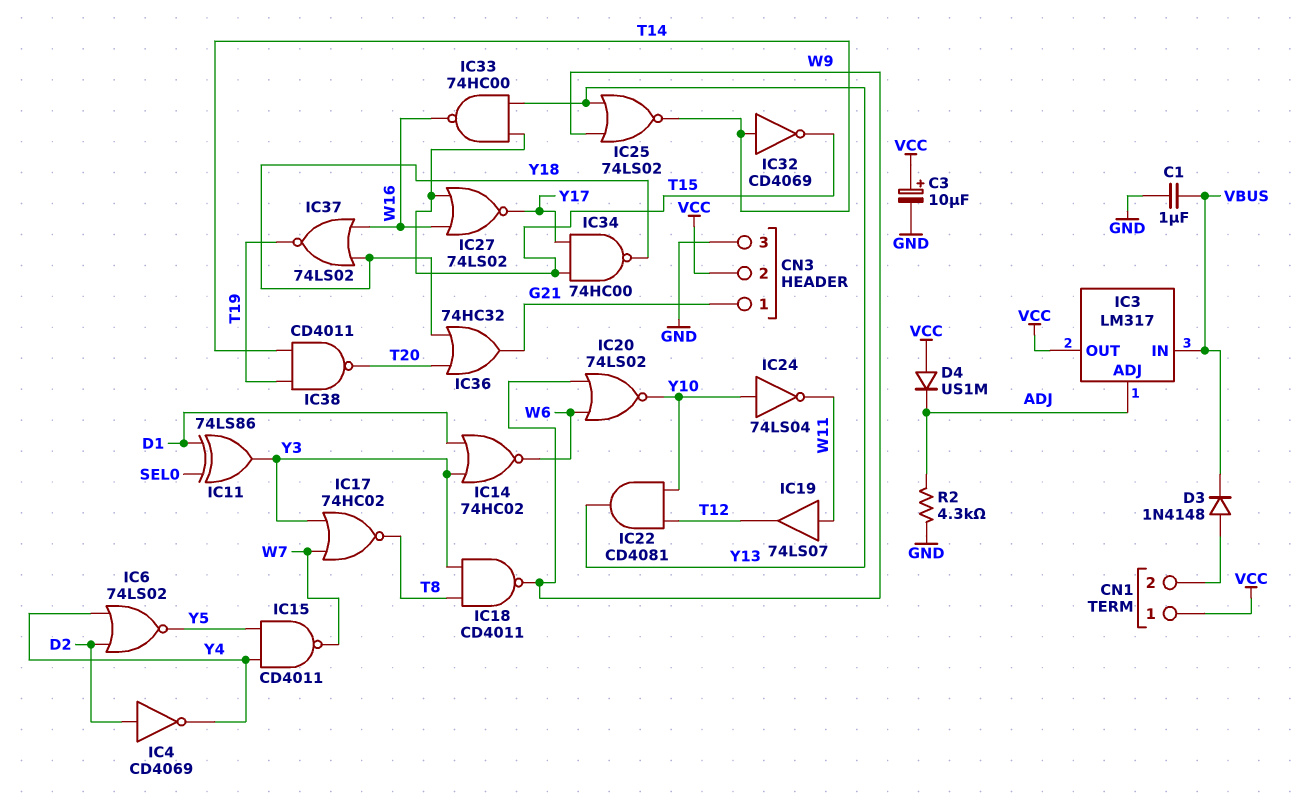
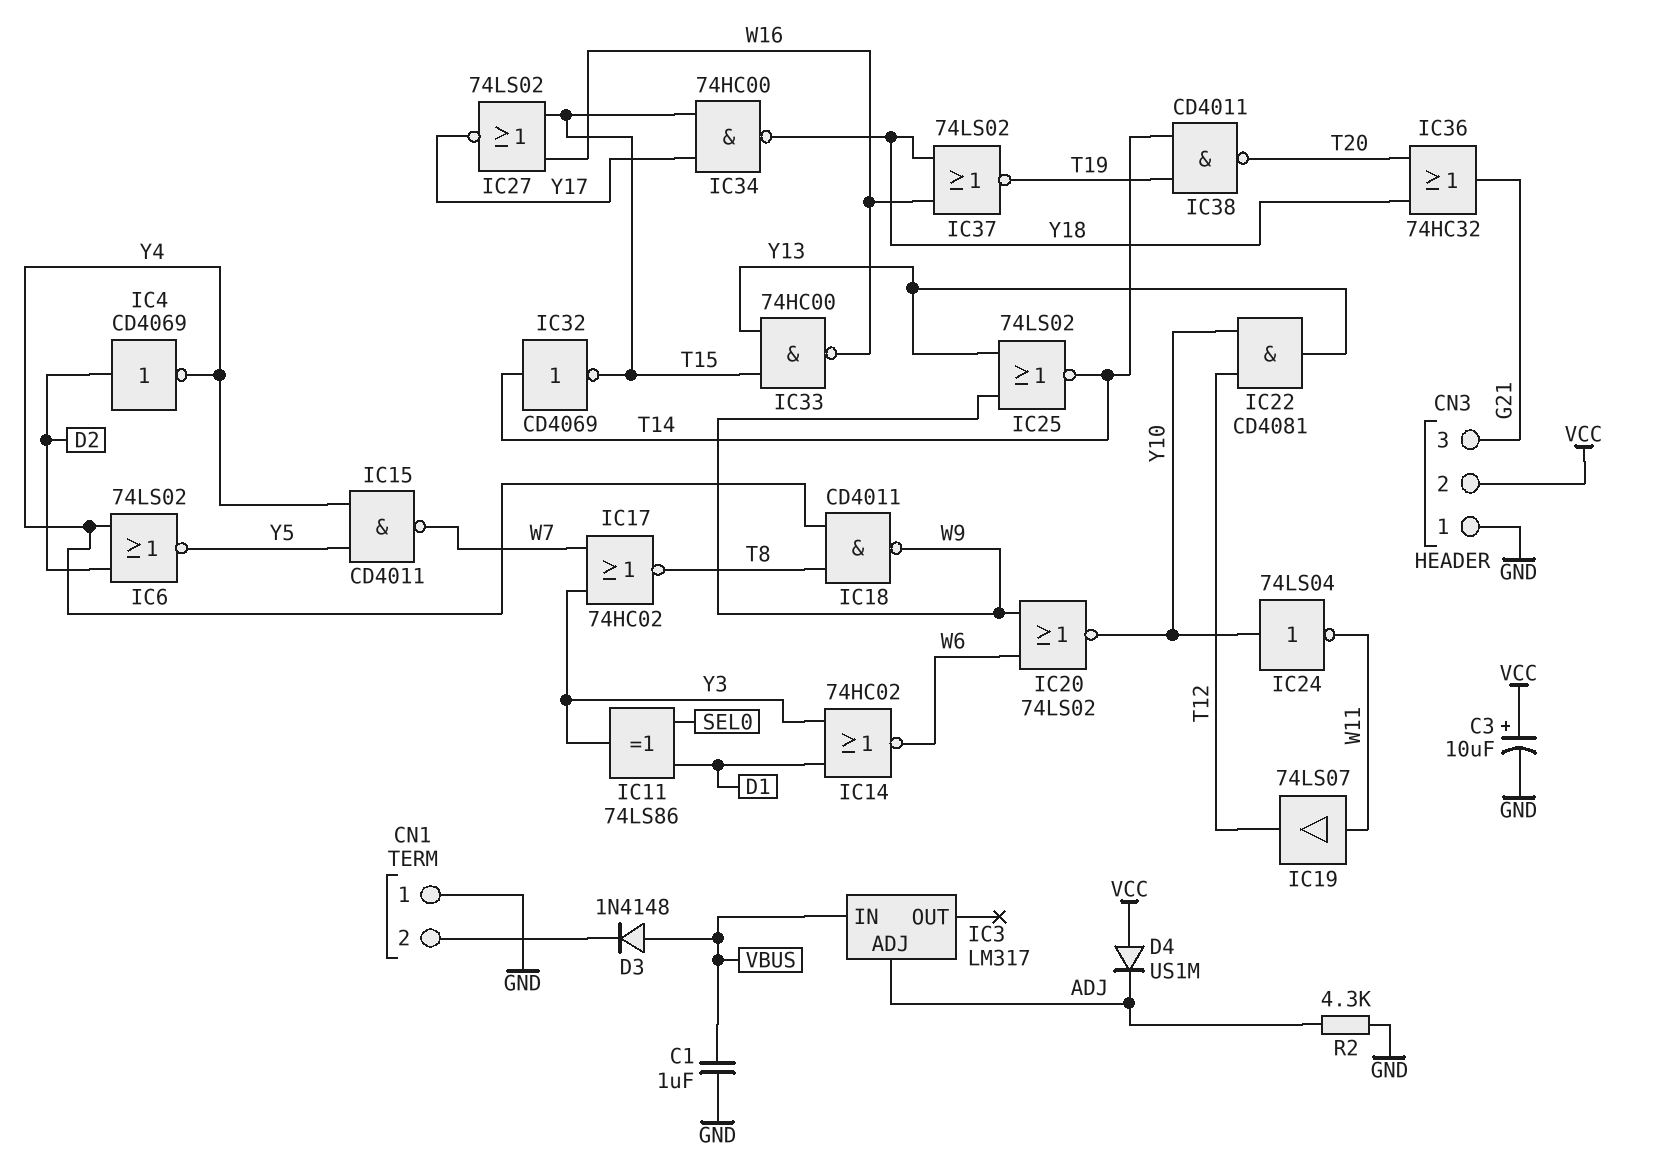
CN1 pin 1: VCC -> GND
CN3 pin 1: G21 -> GND
CN3 pin 3: GND -> G21
D3: diode 1N4148 (A CN1/2, K VBUS) -> diode 1N4148 (A VBUS, K CN1/2)
IC3 pin OUT: VCC -> none
IC18: NAND CD4011 (in T8, in Y3, out W9) -> NAND CD4011 (in T8, in Y4, out W9)

